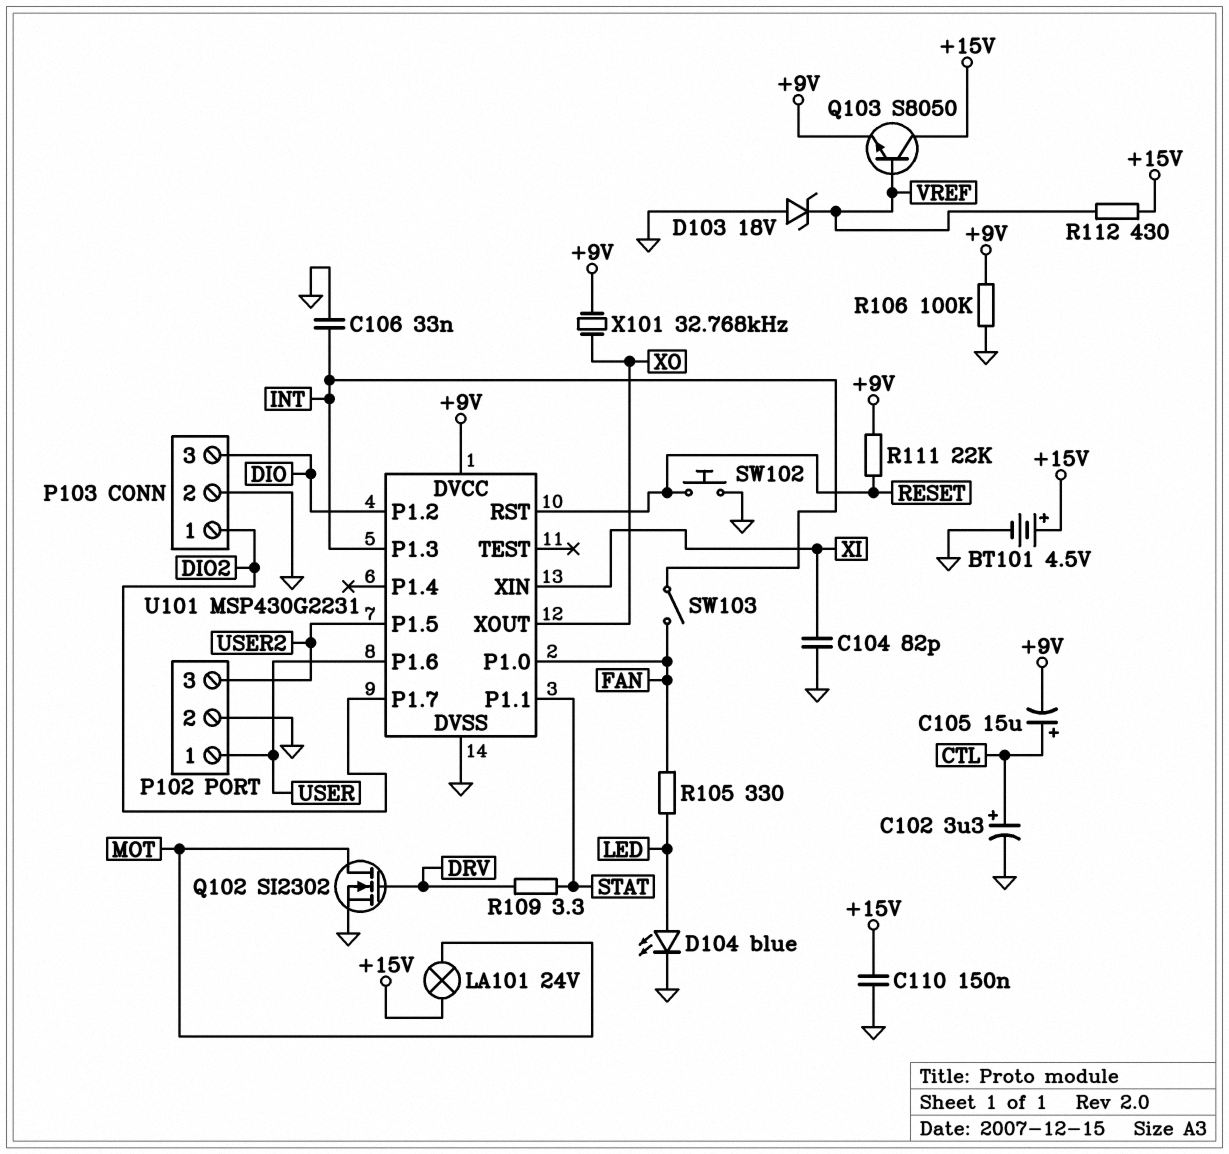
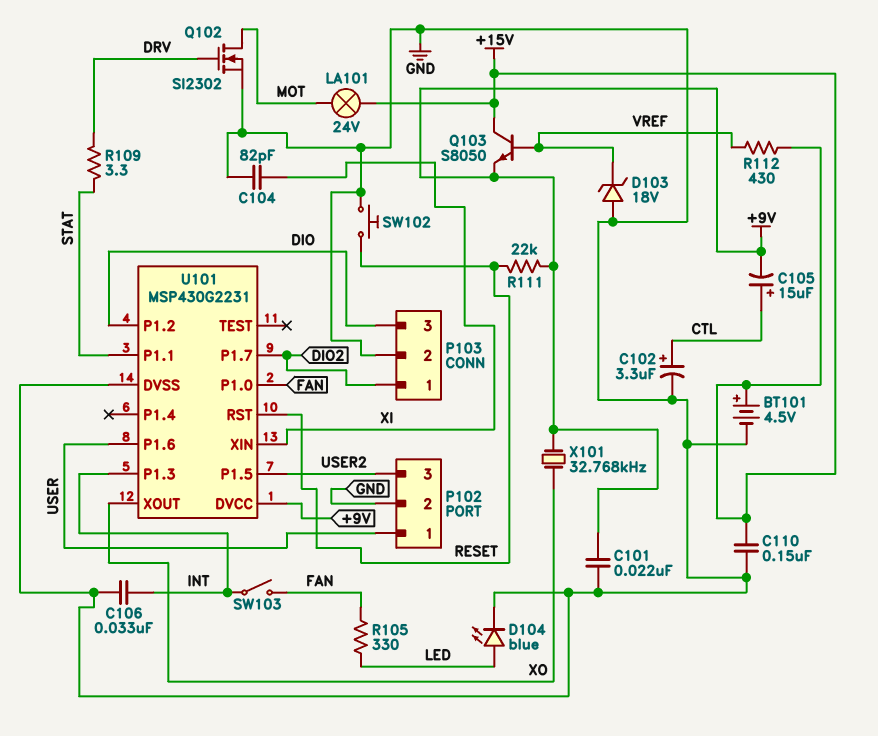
C101: none -> 22nF (+9V, GND)
R106: 100k (+9V, GND) -> none

